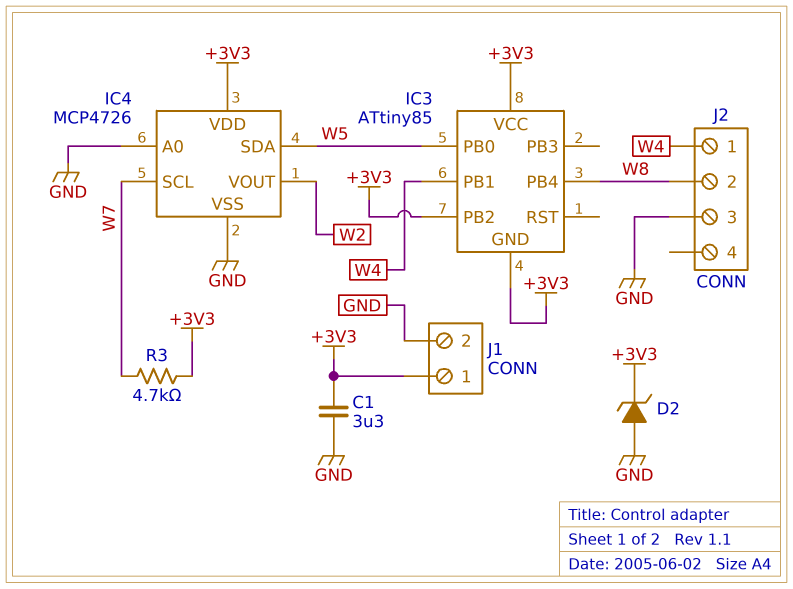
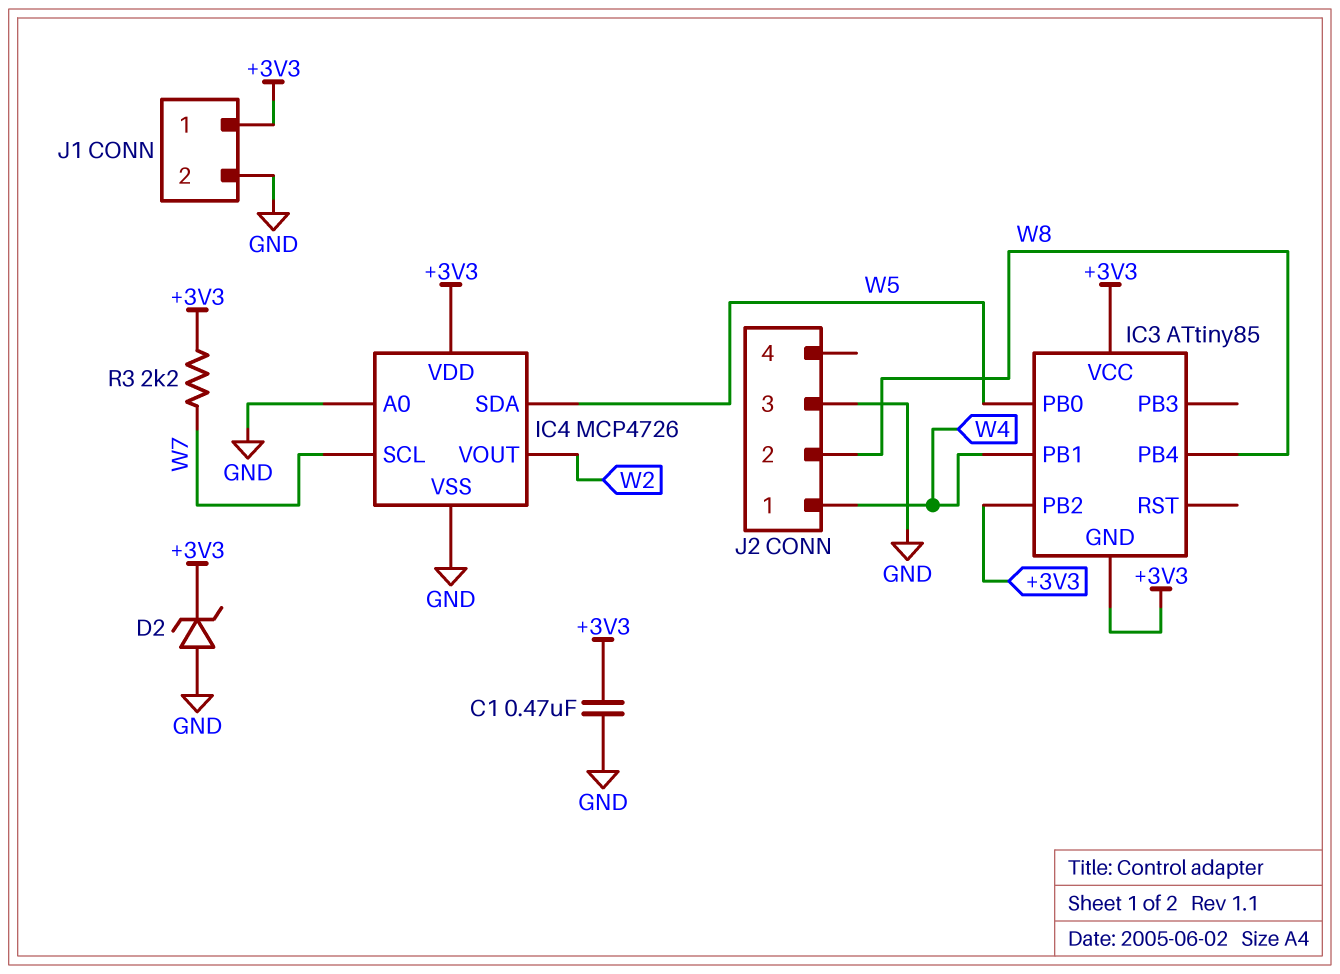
C1: 3.3uF (+3V3, GND) -> 470nF (+3V3, GND)
R3: 4.7k (+3V3, W7) -> 2.2k (+3V3, W7)

